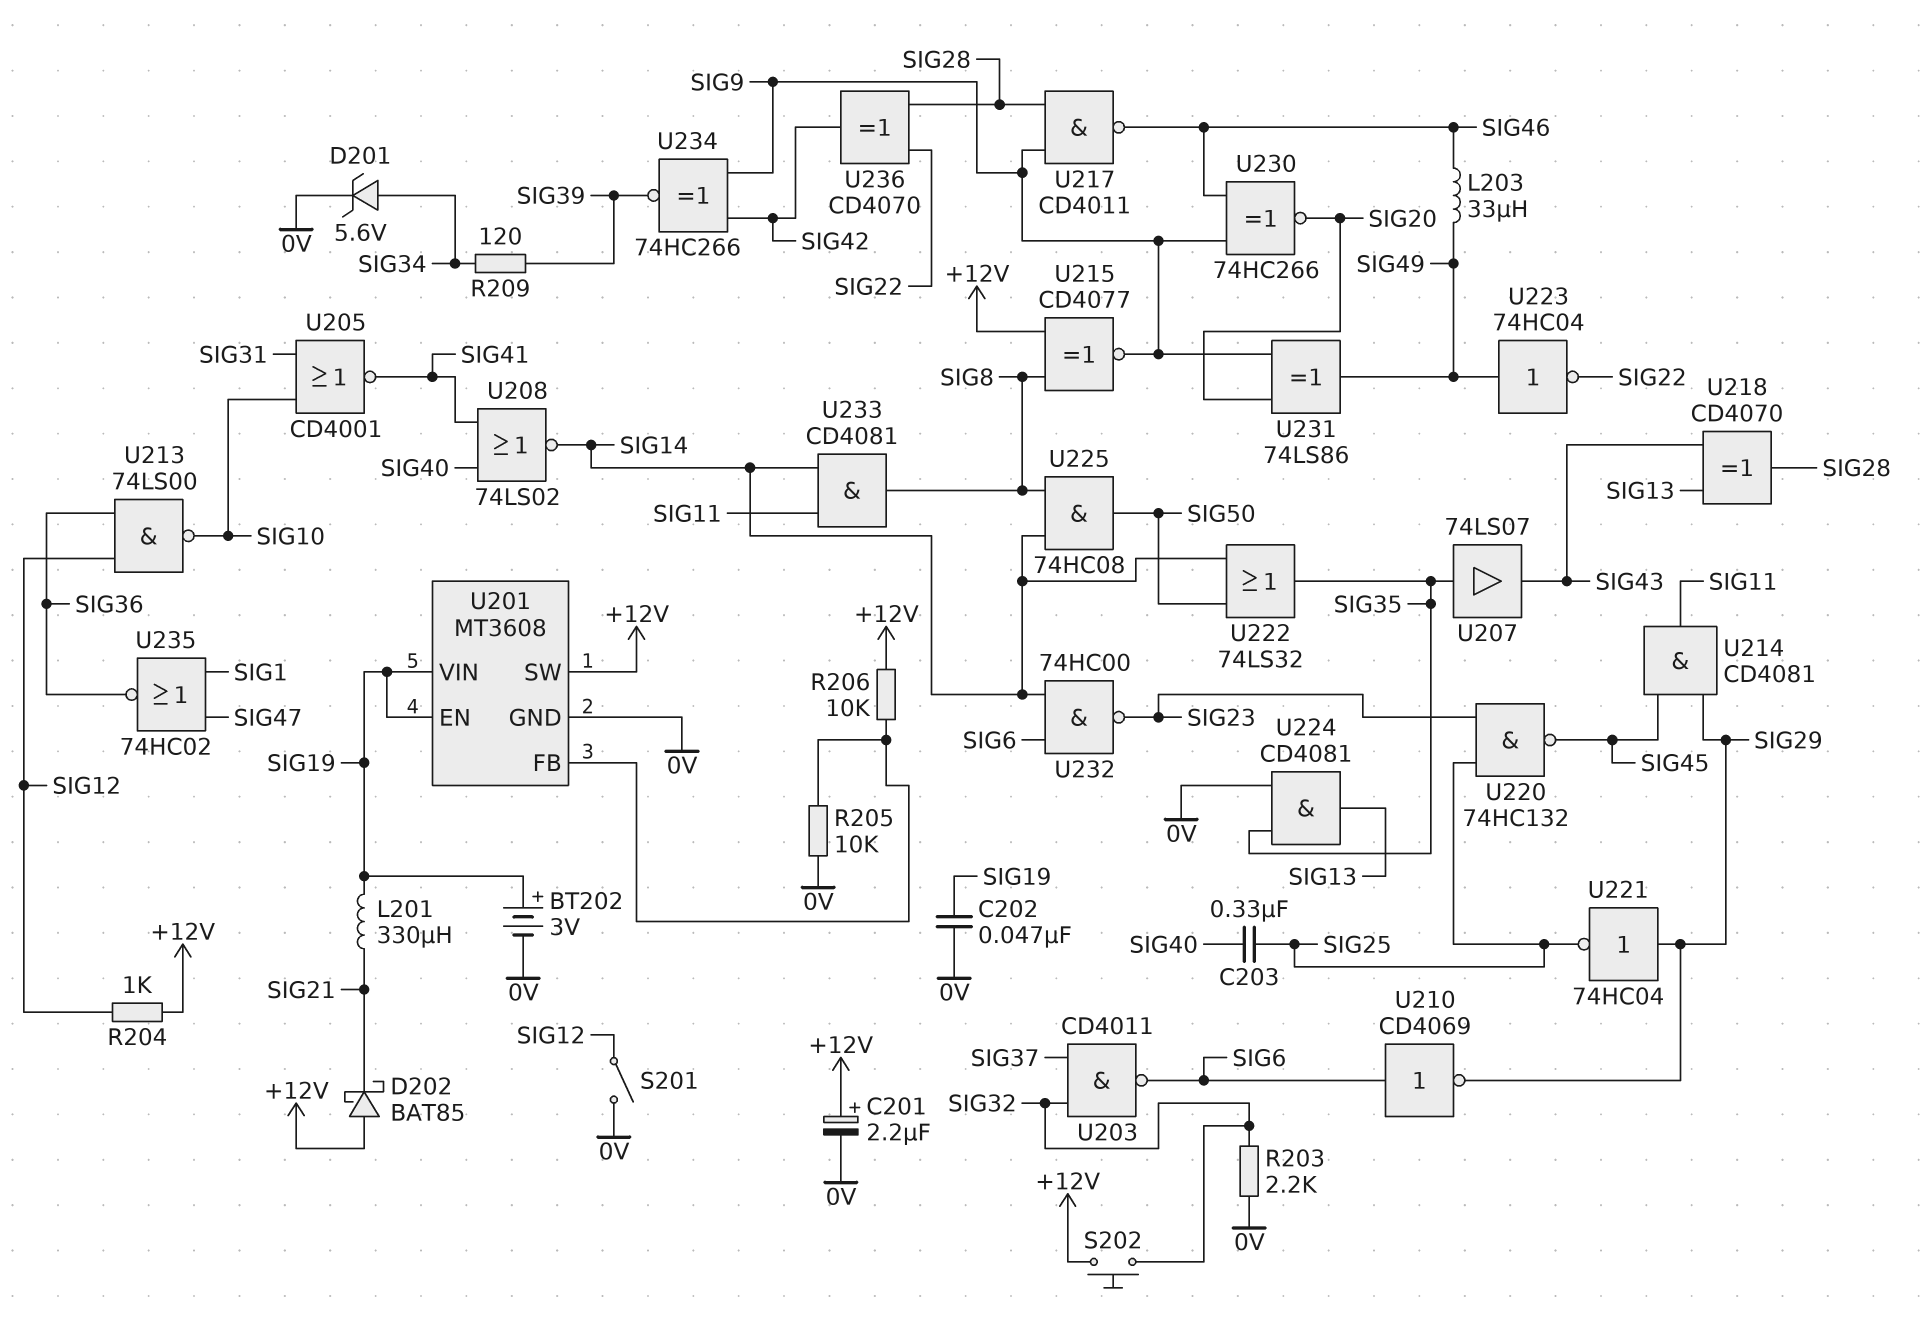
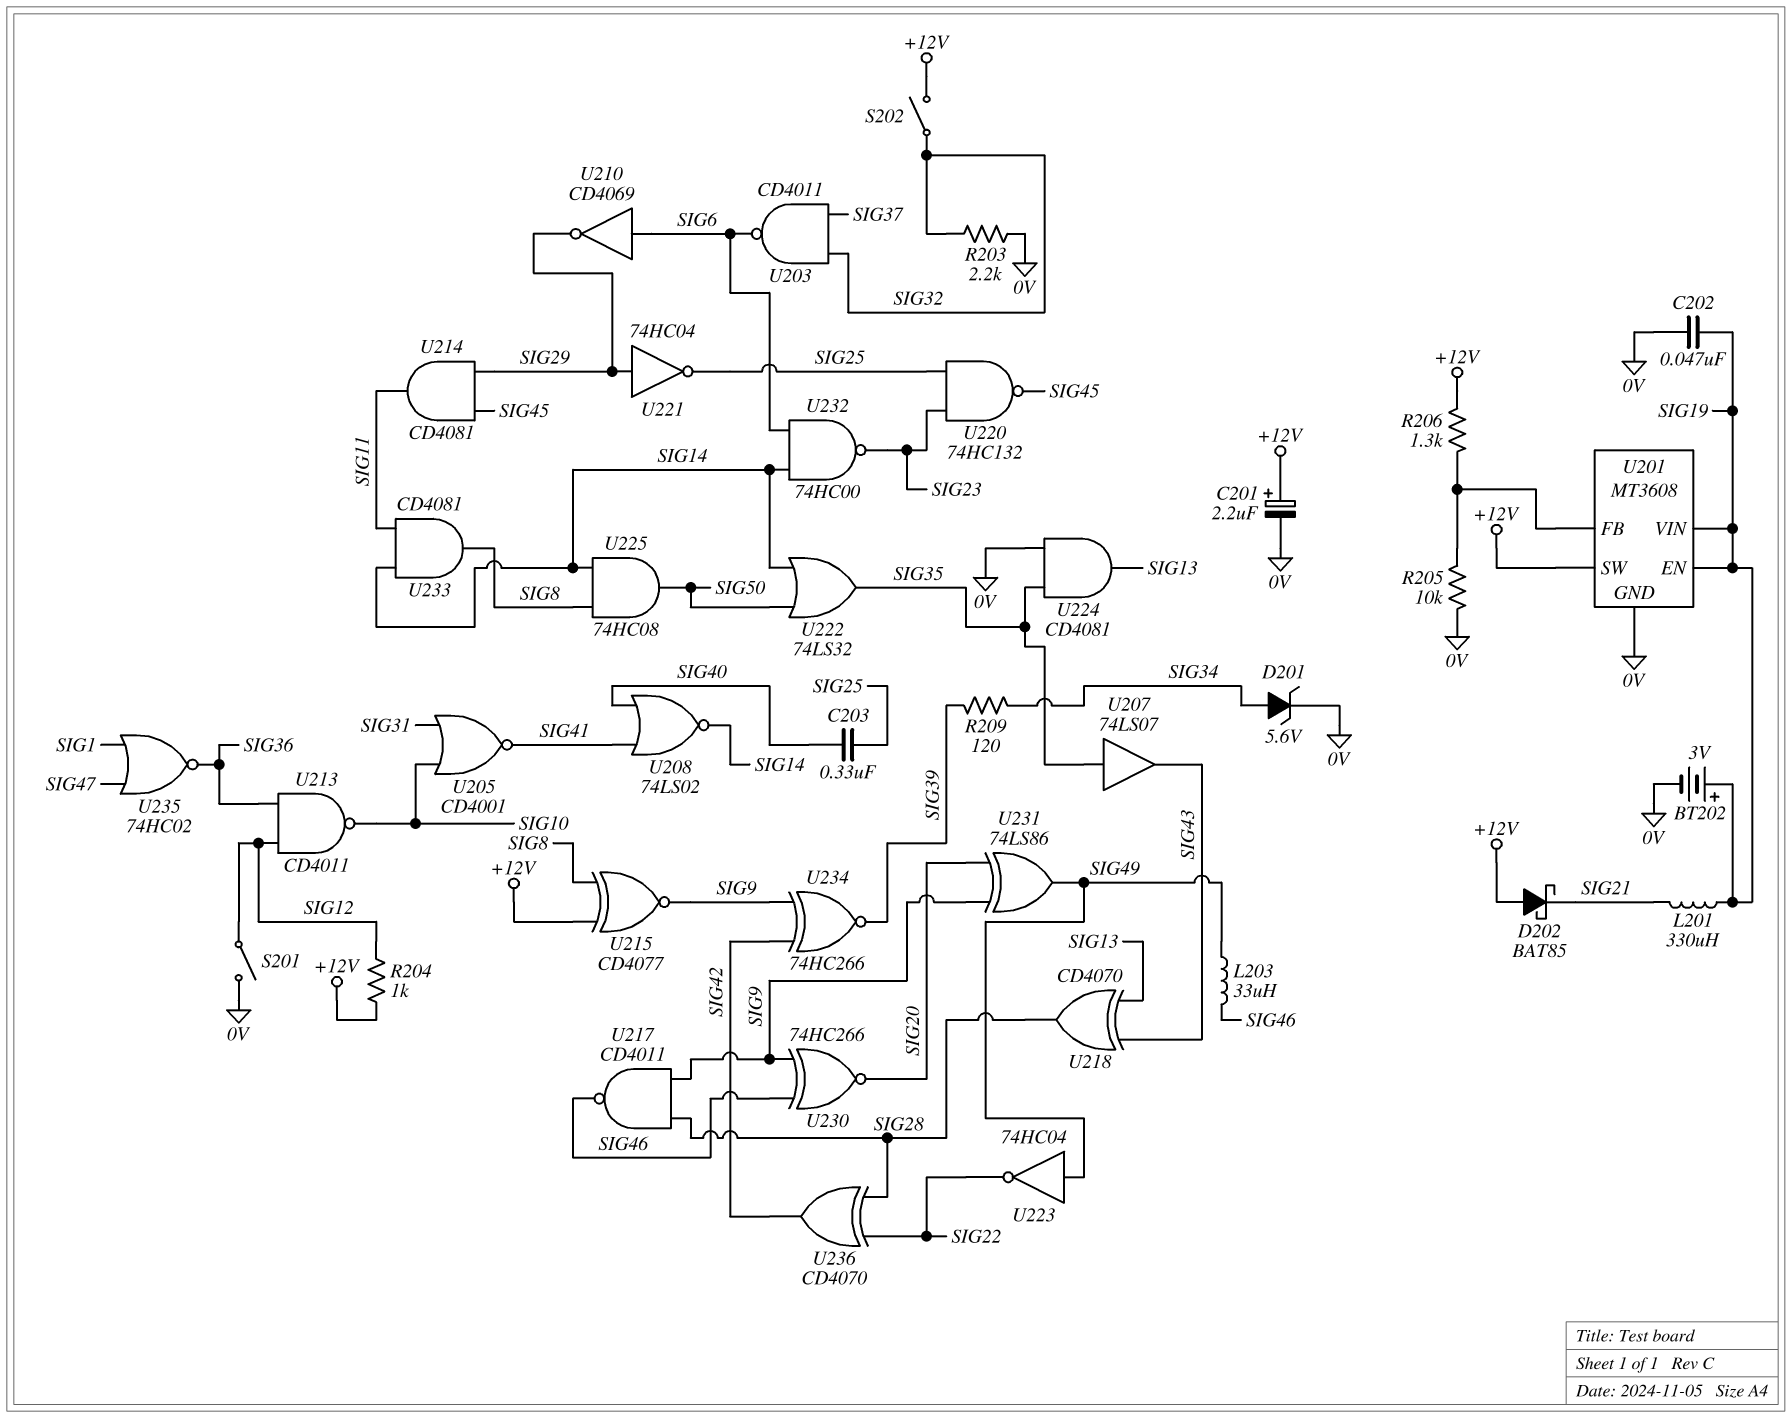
R206: 10k (+12V, U201/FB) -> 1.3k (+12V, U201/FB)
S202: button (+12V, SIG32) -> switch (+12V, SIG32)
U213: NAND 74LS00 (in SIG12, in SIG36, out SIG10) -> NAND CD4011 (in SIG12, in SIG36, out SIG10)

